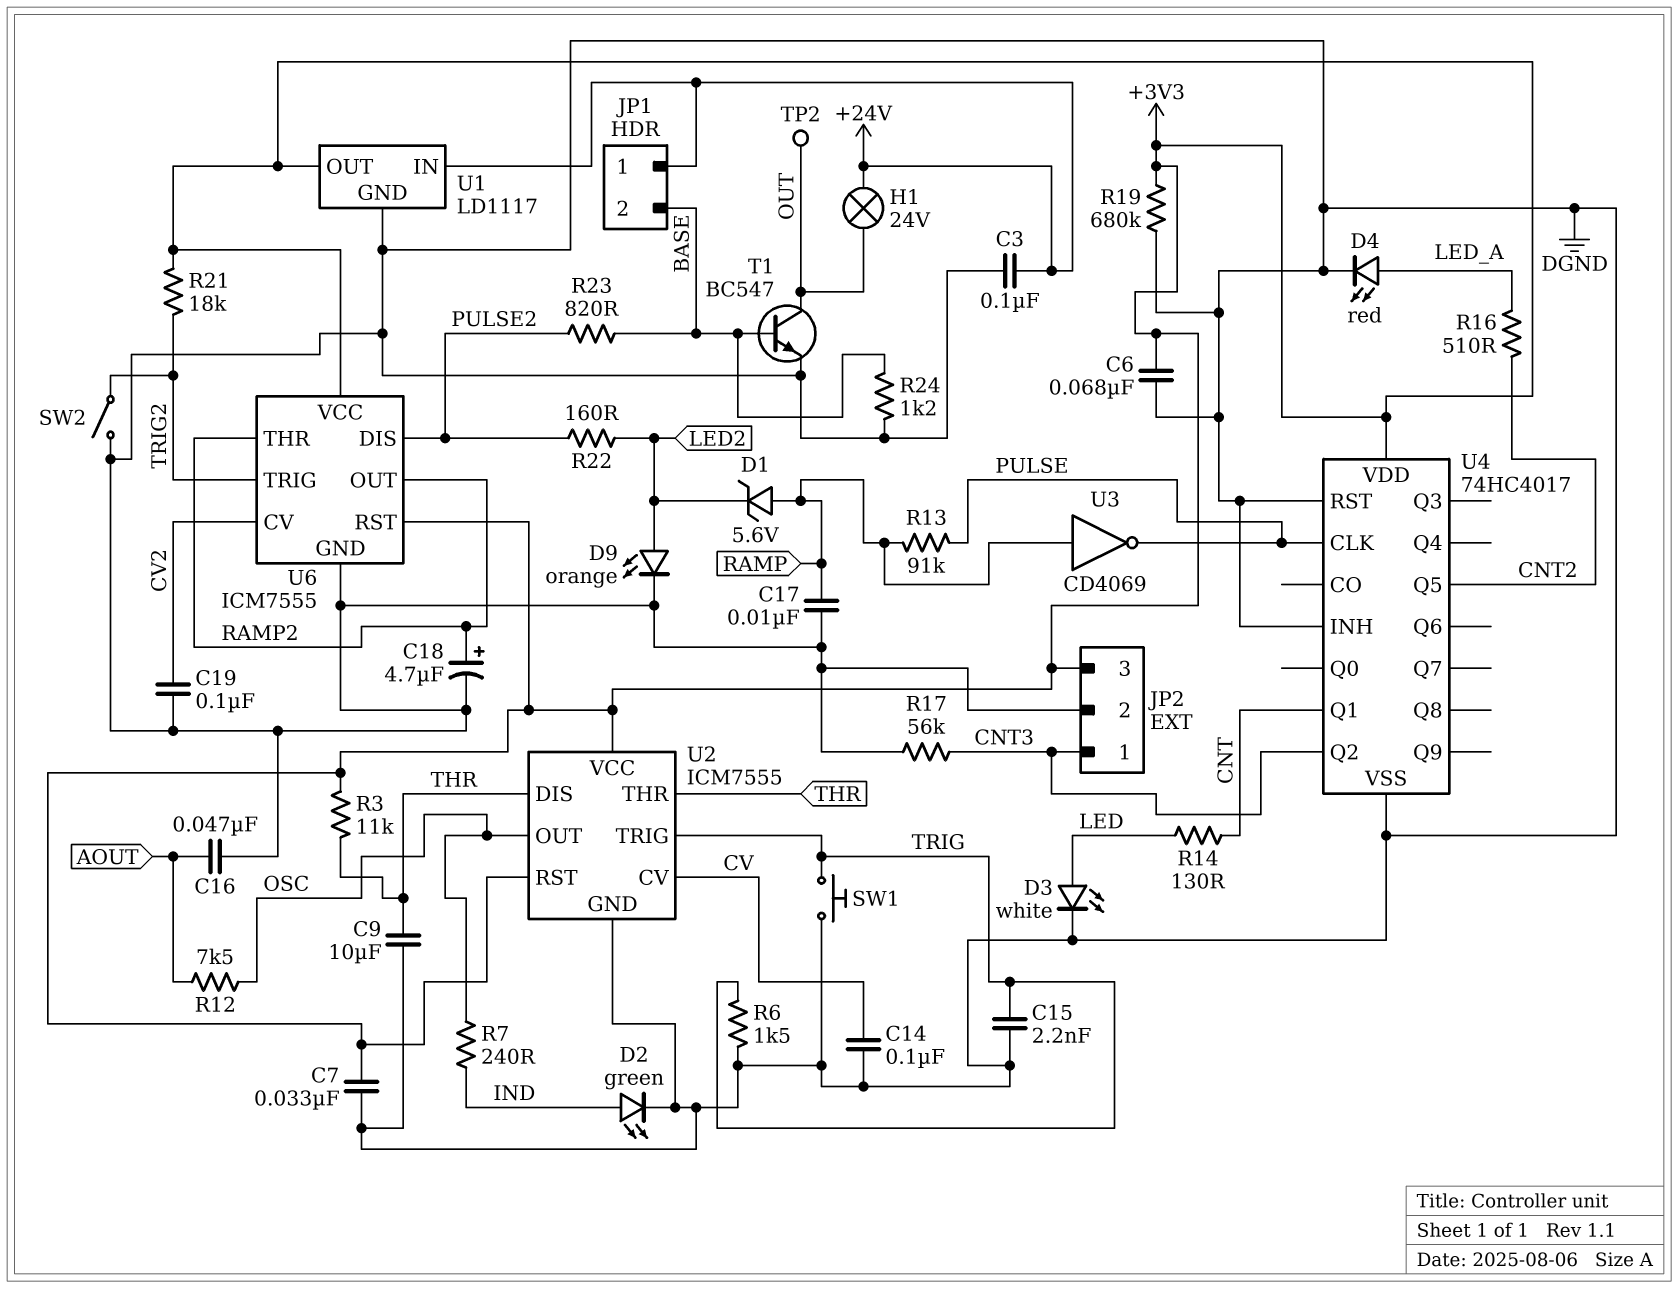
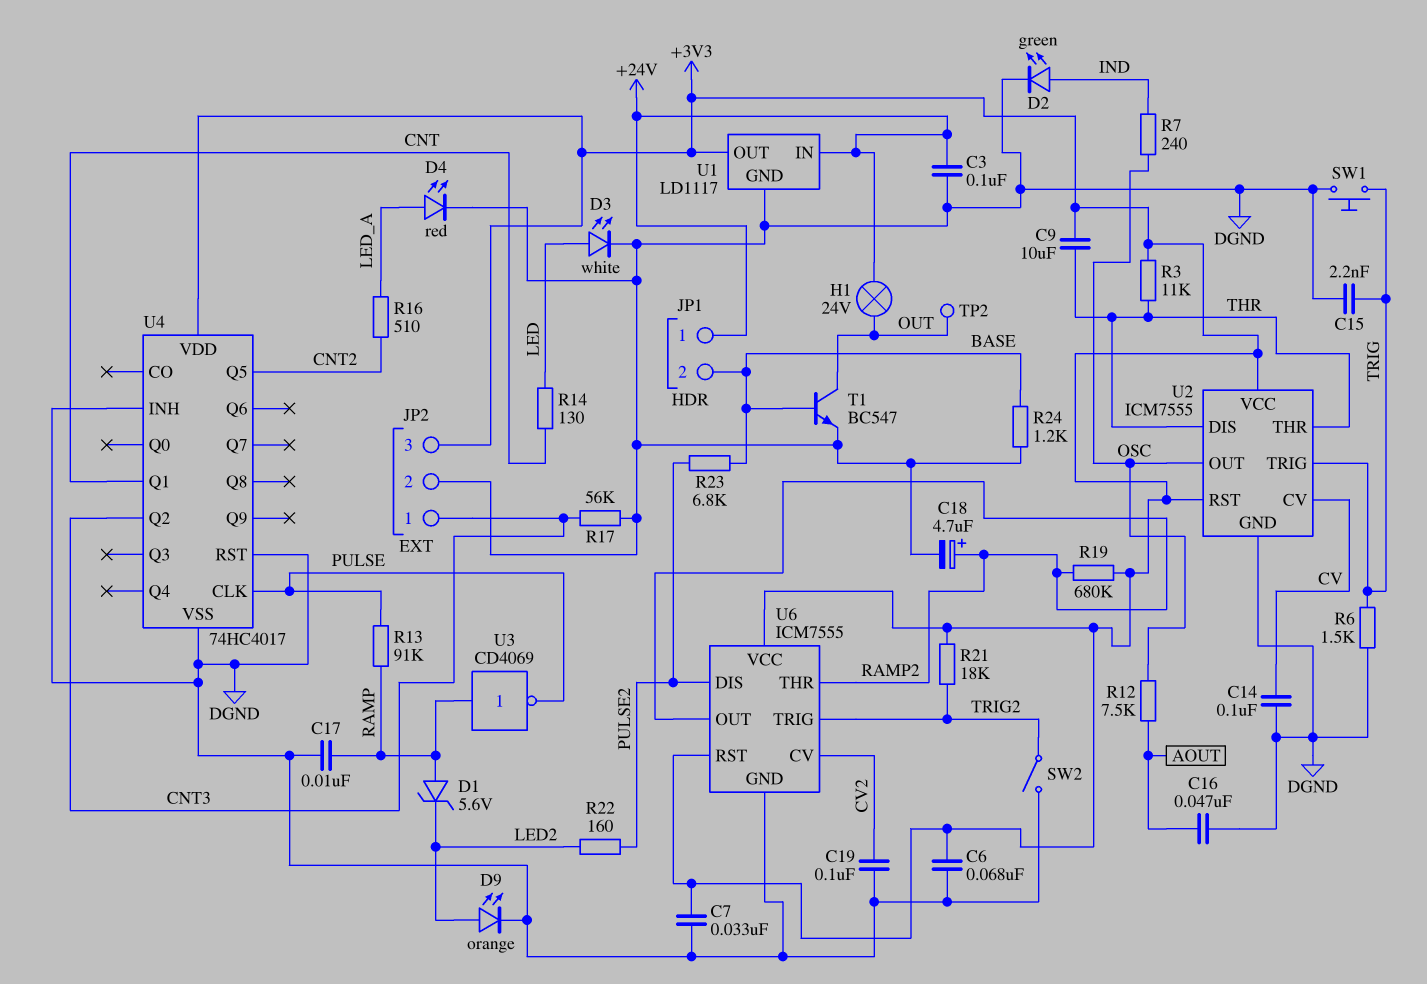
C9: 10uF (DGND, THR) -> 10uF (+3V3, THR)
R19: 680k (+3V3, DGND) -> 680k (+3V3, RAMP2)
R23: 820 (BASE, PULSE2) -> 6.8k (BASE, PULSE2)

